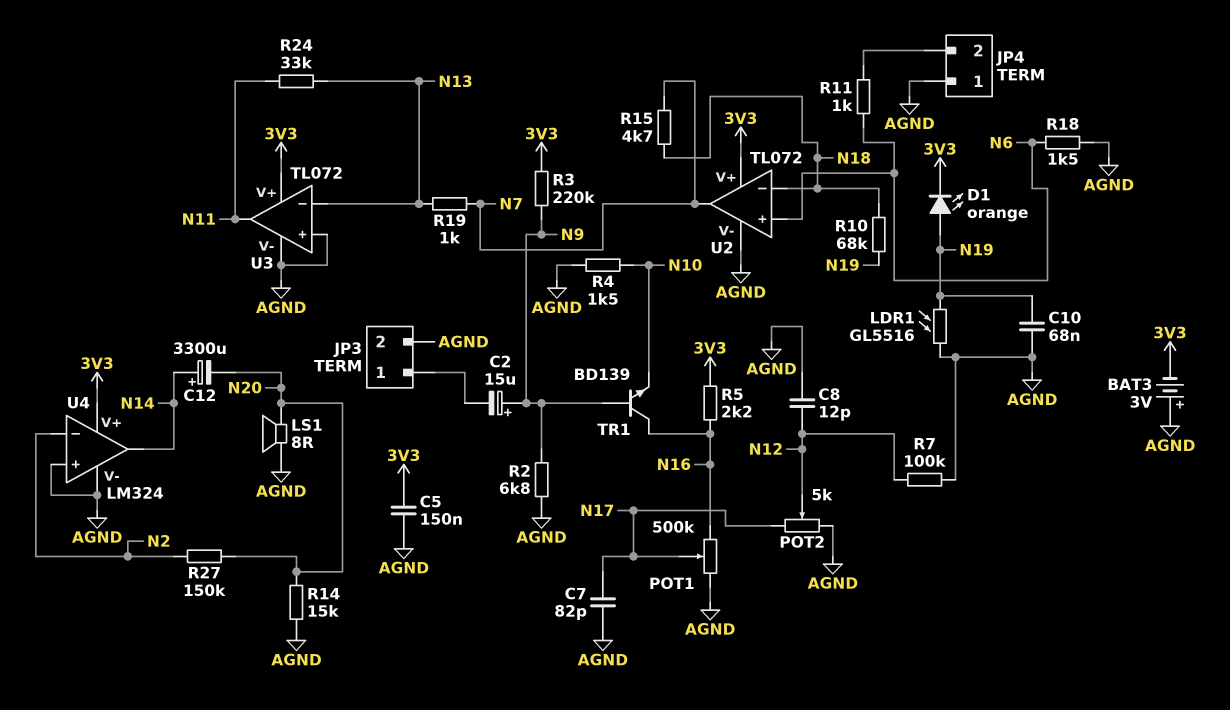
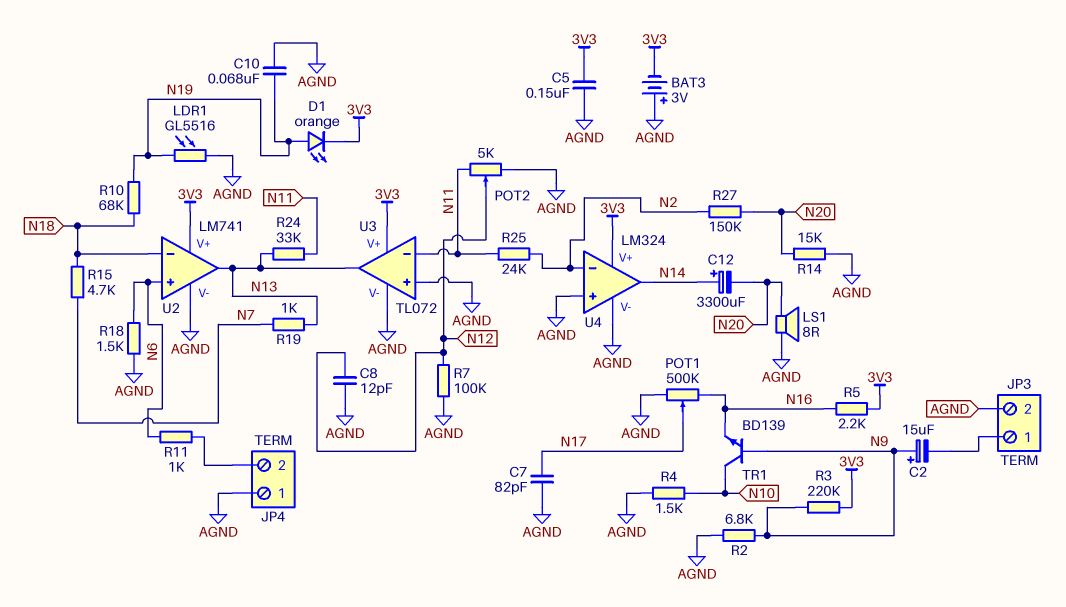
POT2: 5k (AGND, N17, wiper N12) -> 5k (AGND, N11, wiper N12)
R25: none -> 24k (N2, N11)
TR1: NPN BD139 (B N9, C N16, E N10) -> NPN BD139 (B N9, C N10, E N16)
U2: TL072 -> LM741
U2 pin out: N7 -> N13
U3 pin in-: N13 -> N11
U3 pin out: N11 -> N13

